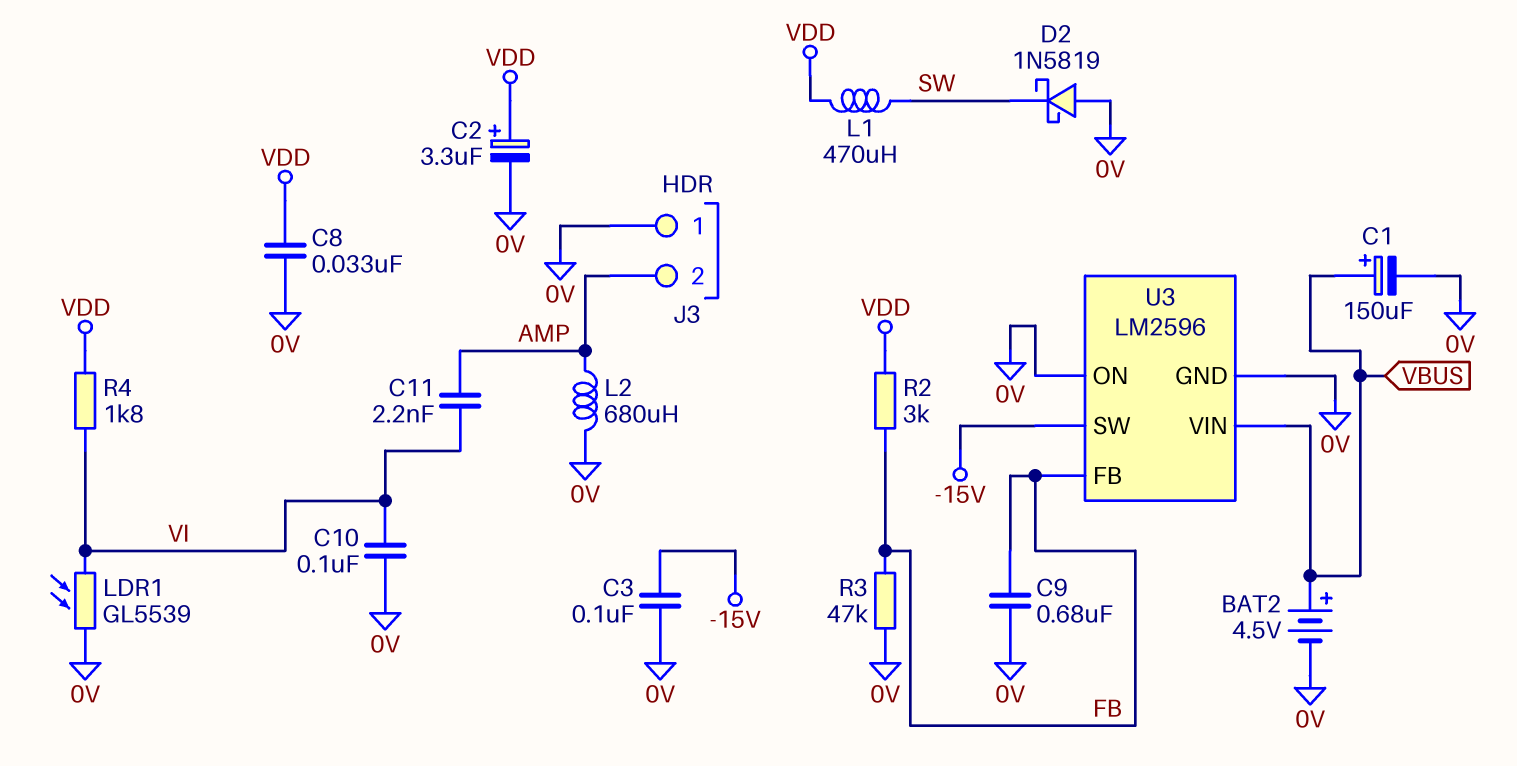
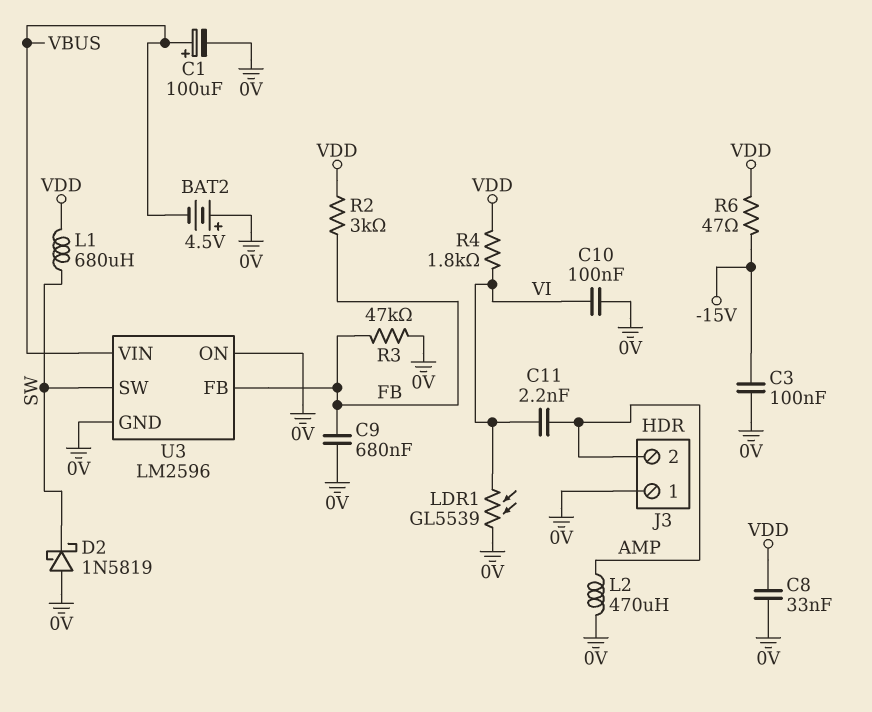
BAT2: 4.5V (plus VBUS, minus 0V) -> 4.5V (plus 0V, minus VBUS)
C1: 150uF (plus VBUS, minus 0V) -> 100uF (plus VBUS, minus 0V)
C2: 3.3uF (plus VDD, minus 0V) -> none
L1: 470uH (SW, VDD) -> 680uH (SW, VDD)
L2: 680uH (0V, AMP) -> 470uH (0V, AMP)
R6: none -> 47 (-15V, VDD)
U3 pin SW: -15V -> SW

